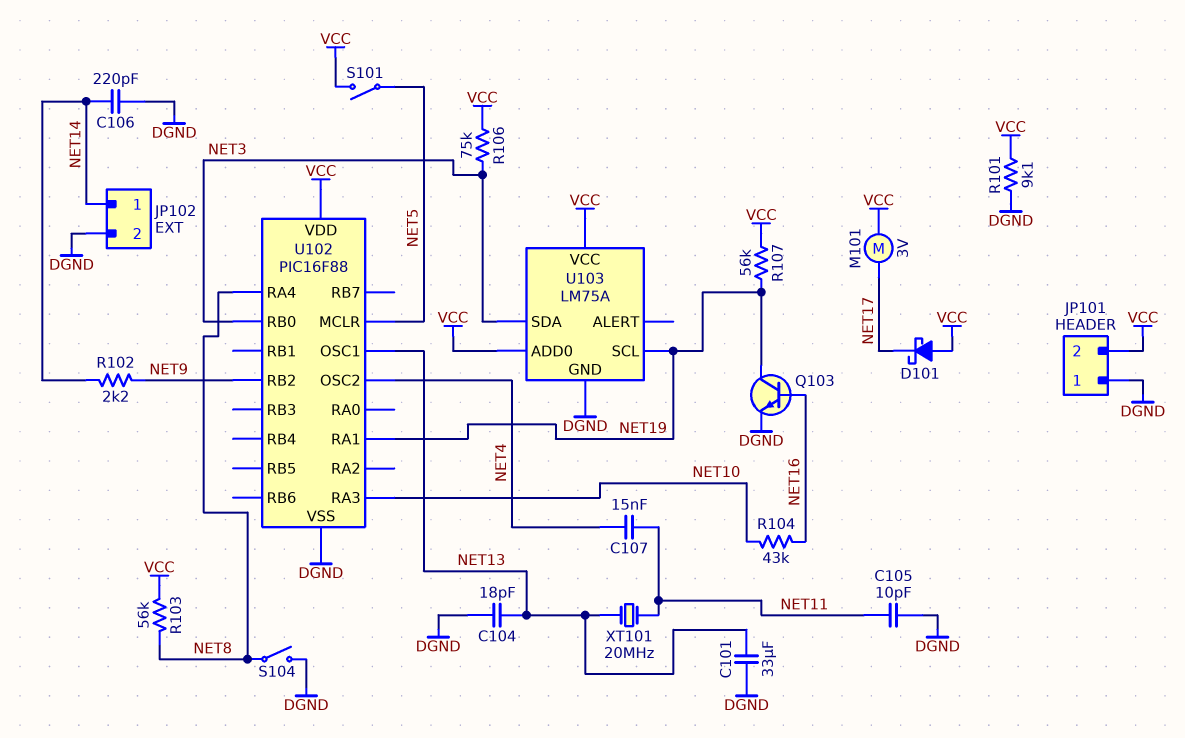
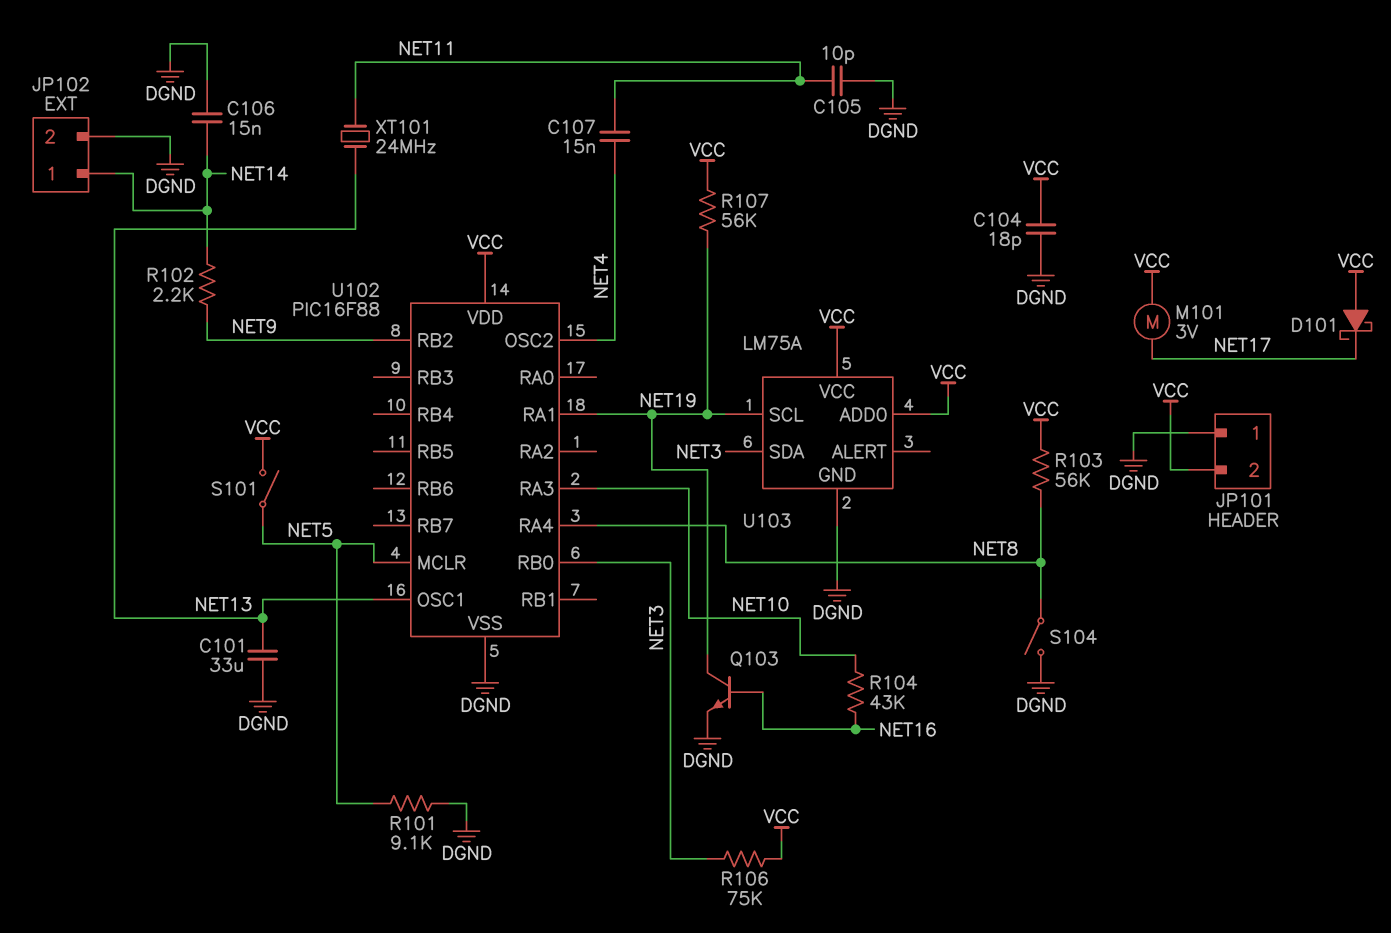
C104: 18pF (DGND, NET13) -> 18pF (DGND, VCC)
C106: 220pF (DGND, NET14) -> 15nF (DGND, NET14)
R101: 9.1k (DGND, VCC) -> 9.1k (DGND, NET5)
XT101: 20MHz (NET11, NET13) -> 24MHz (NET11, NET13)

